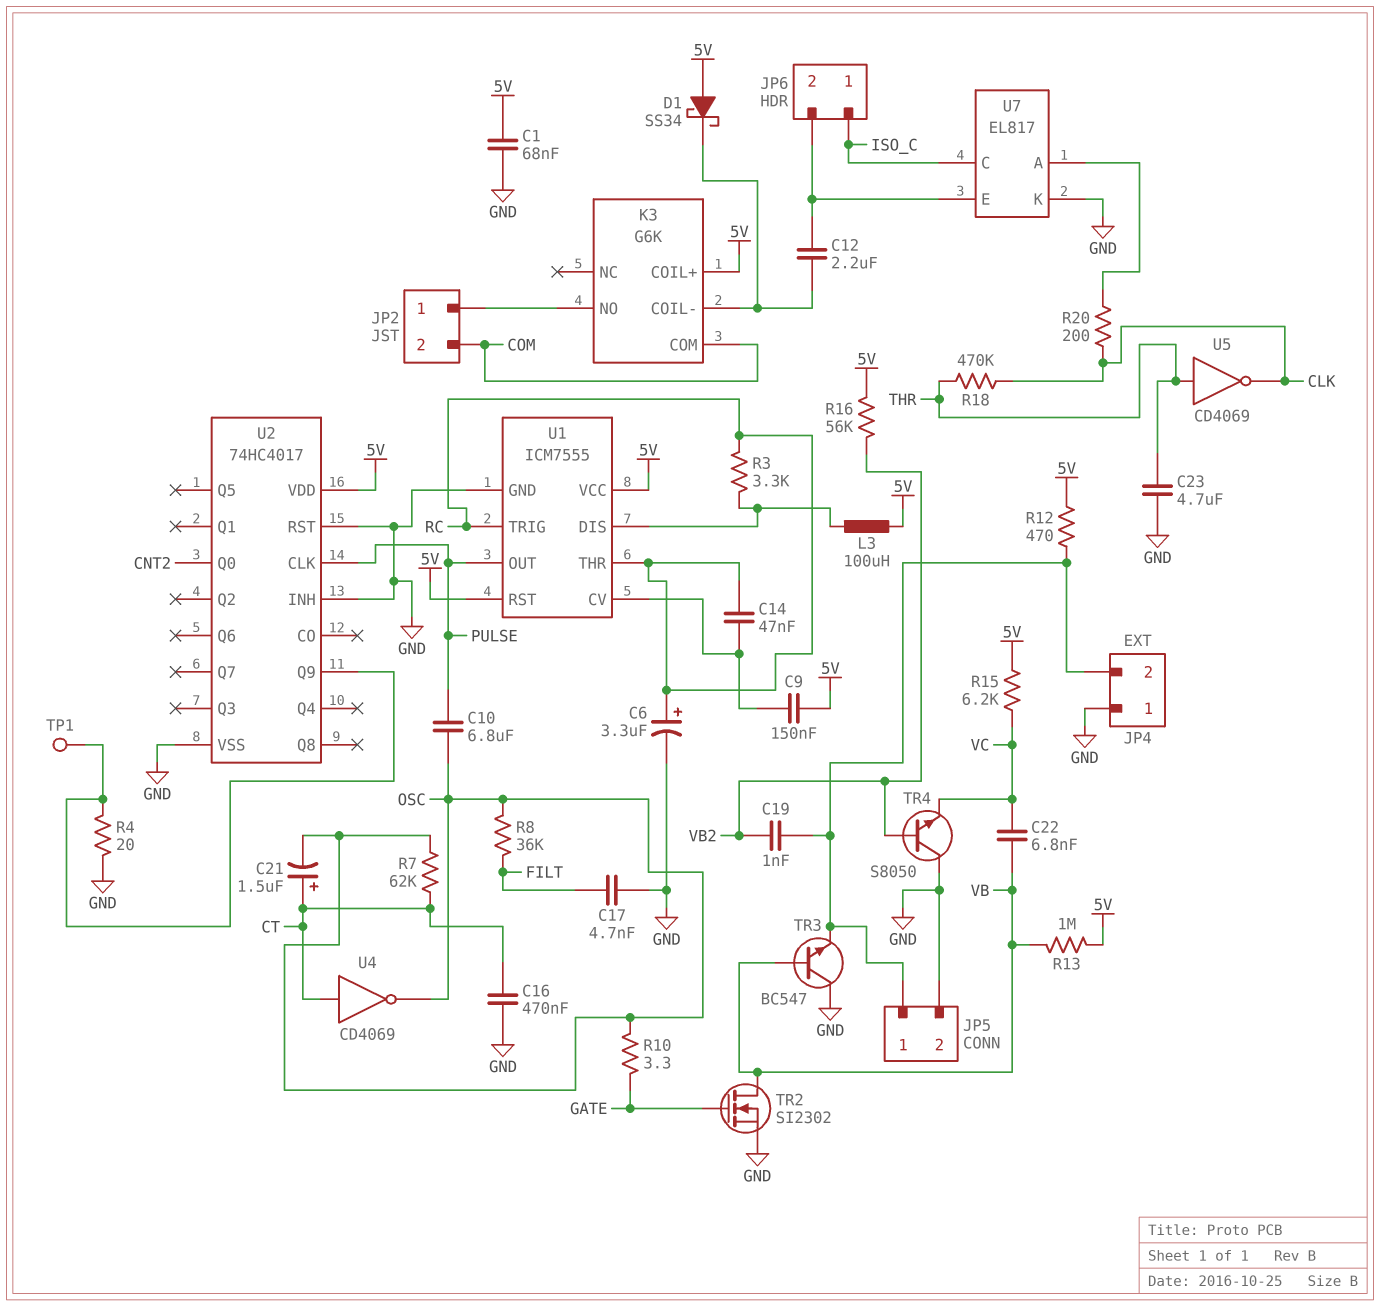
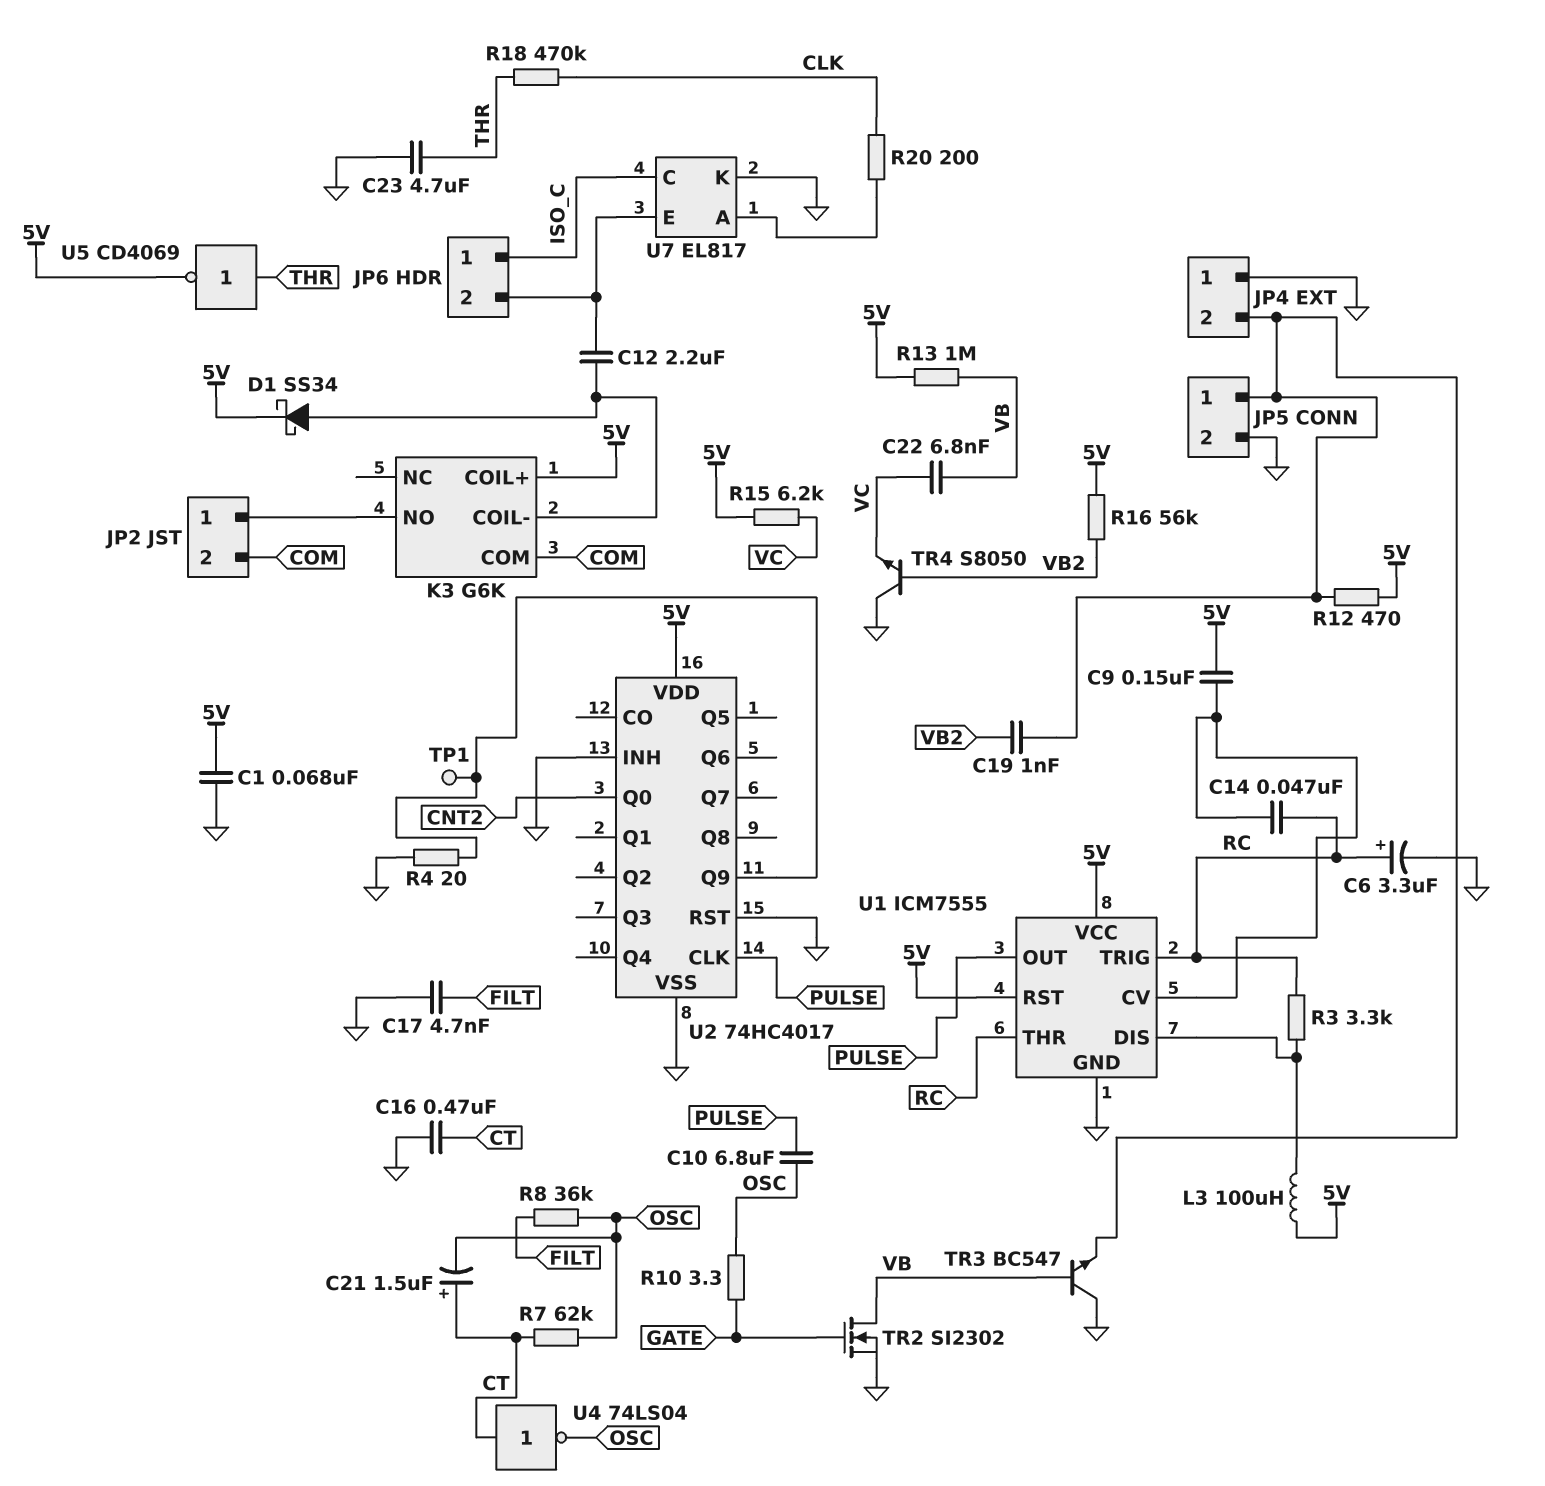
D1: schottky SS34 (A 5V, K K3/COIL-) -> schottky SS34 (A K3/COIL-, K 5V)
U4: NOT CD4069 (in CT, out OSC) -> NOT 74LS04 (in CT, out OSC)
U5: NOT CD4069 (in THR, out CLK) -> NOT CD4069 (in THR, out 5V)

